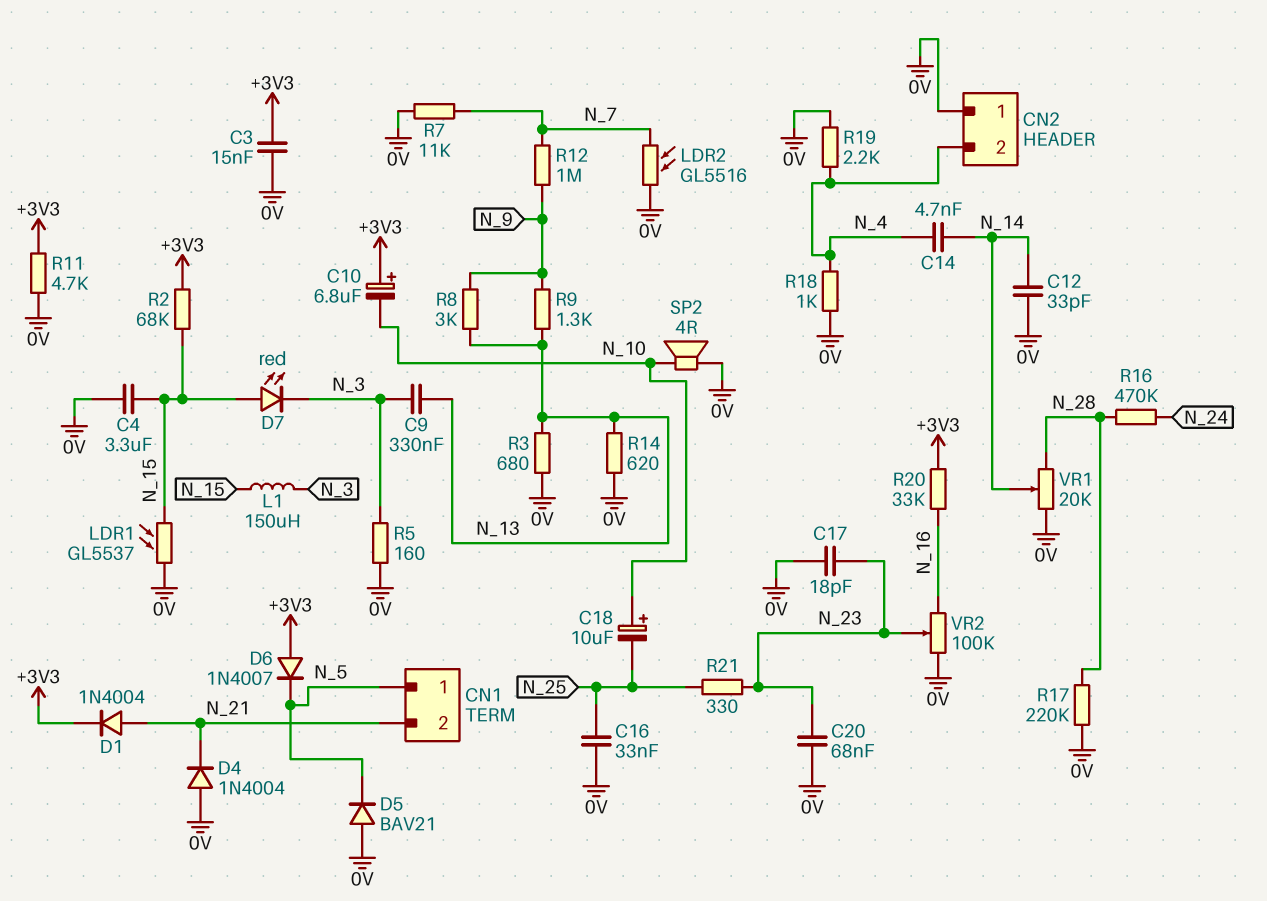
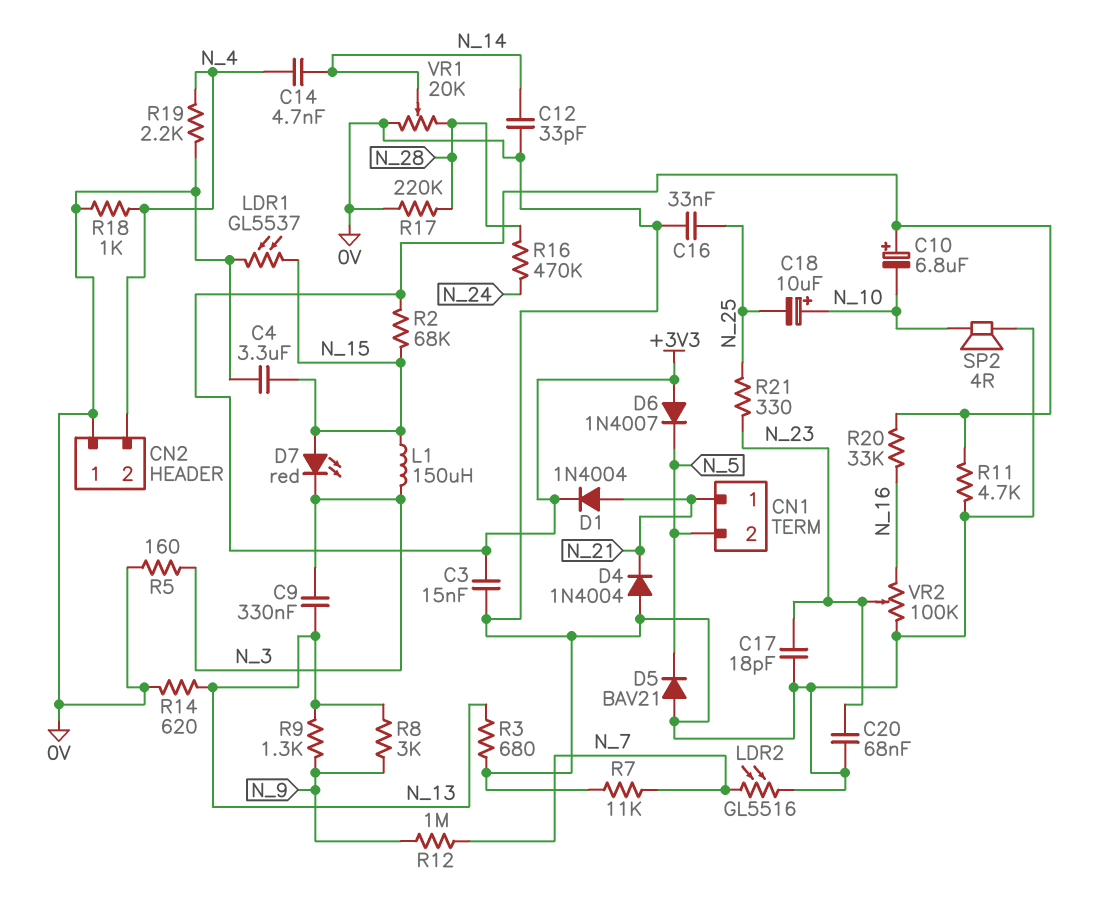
CN1 pin 1: N_5 -> N_21
CN1 pin 2: N_21 -> N_5

